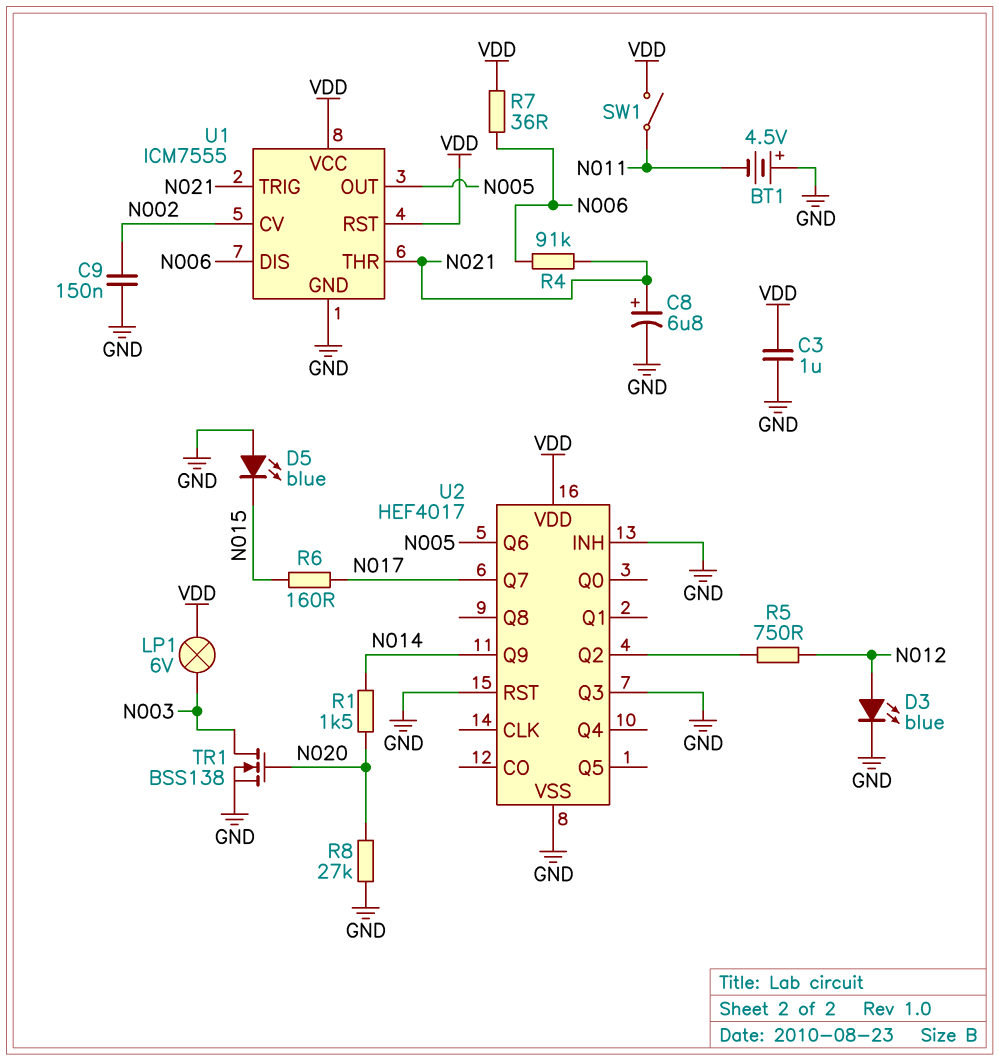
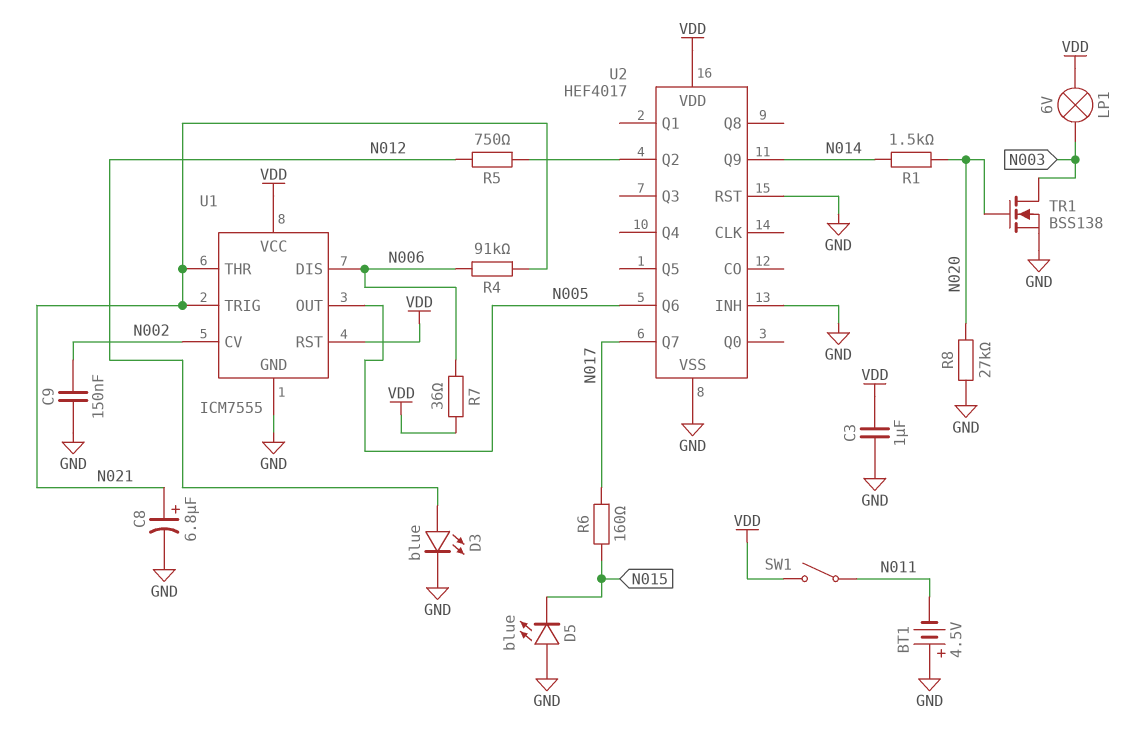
U2 pin Q3: GND -> none

